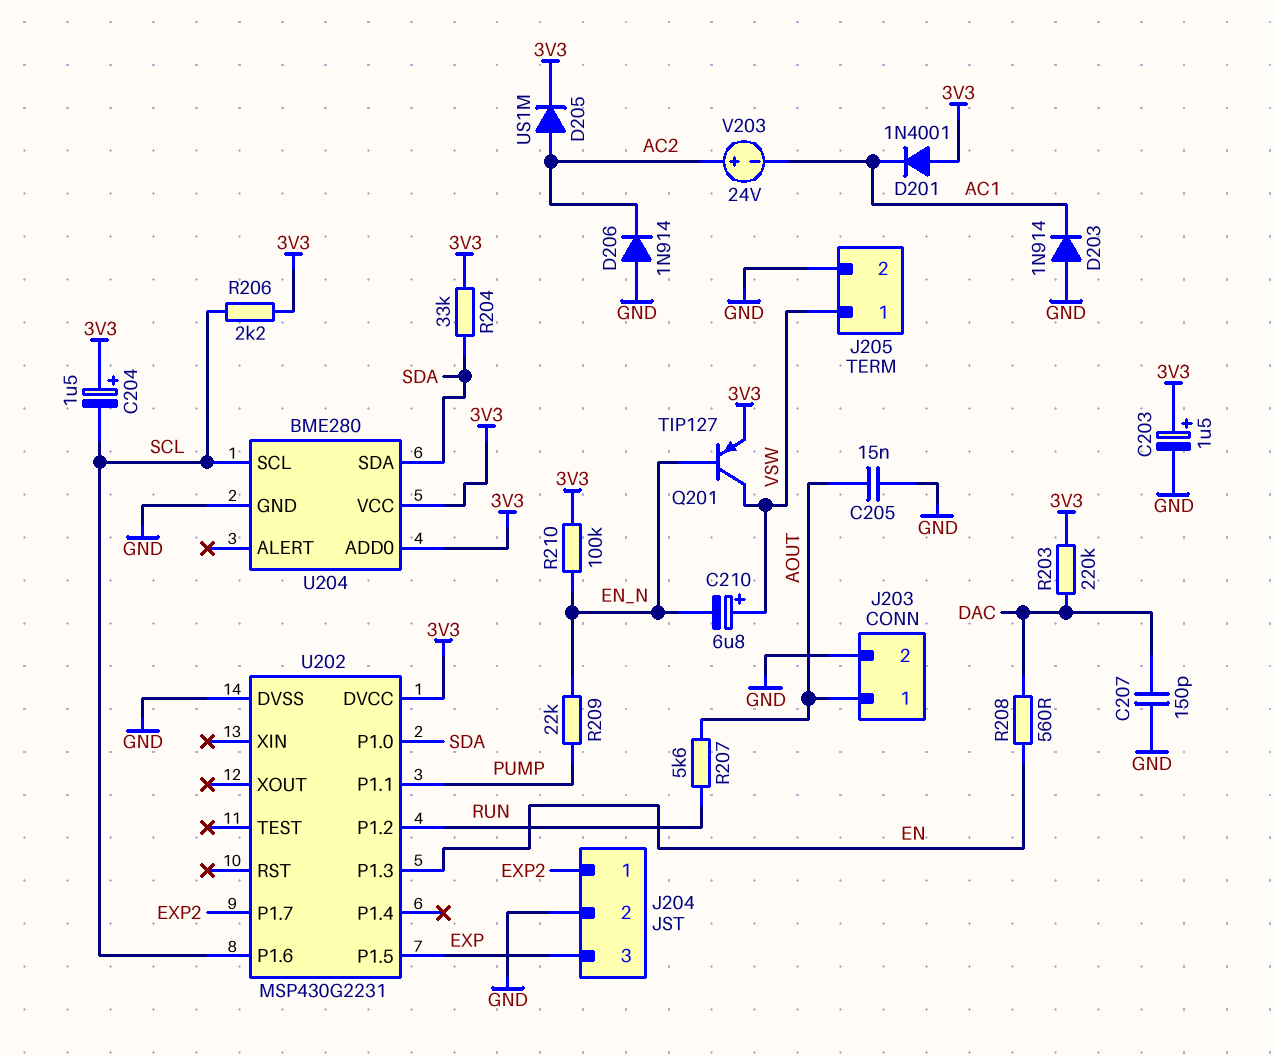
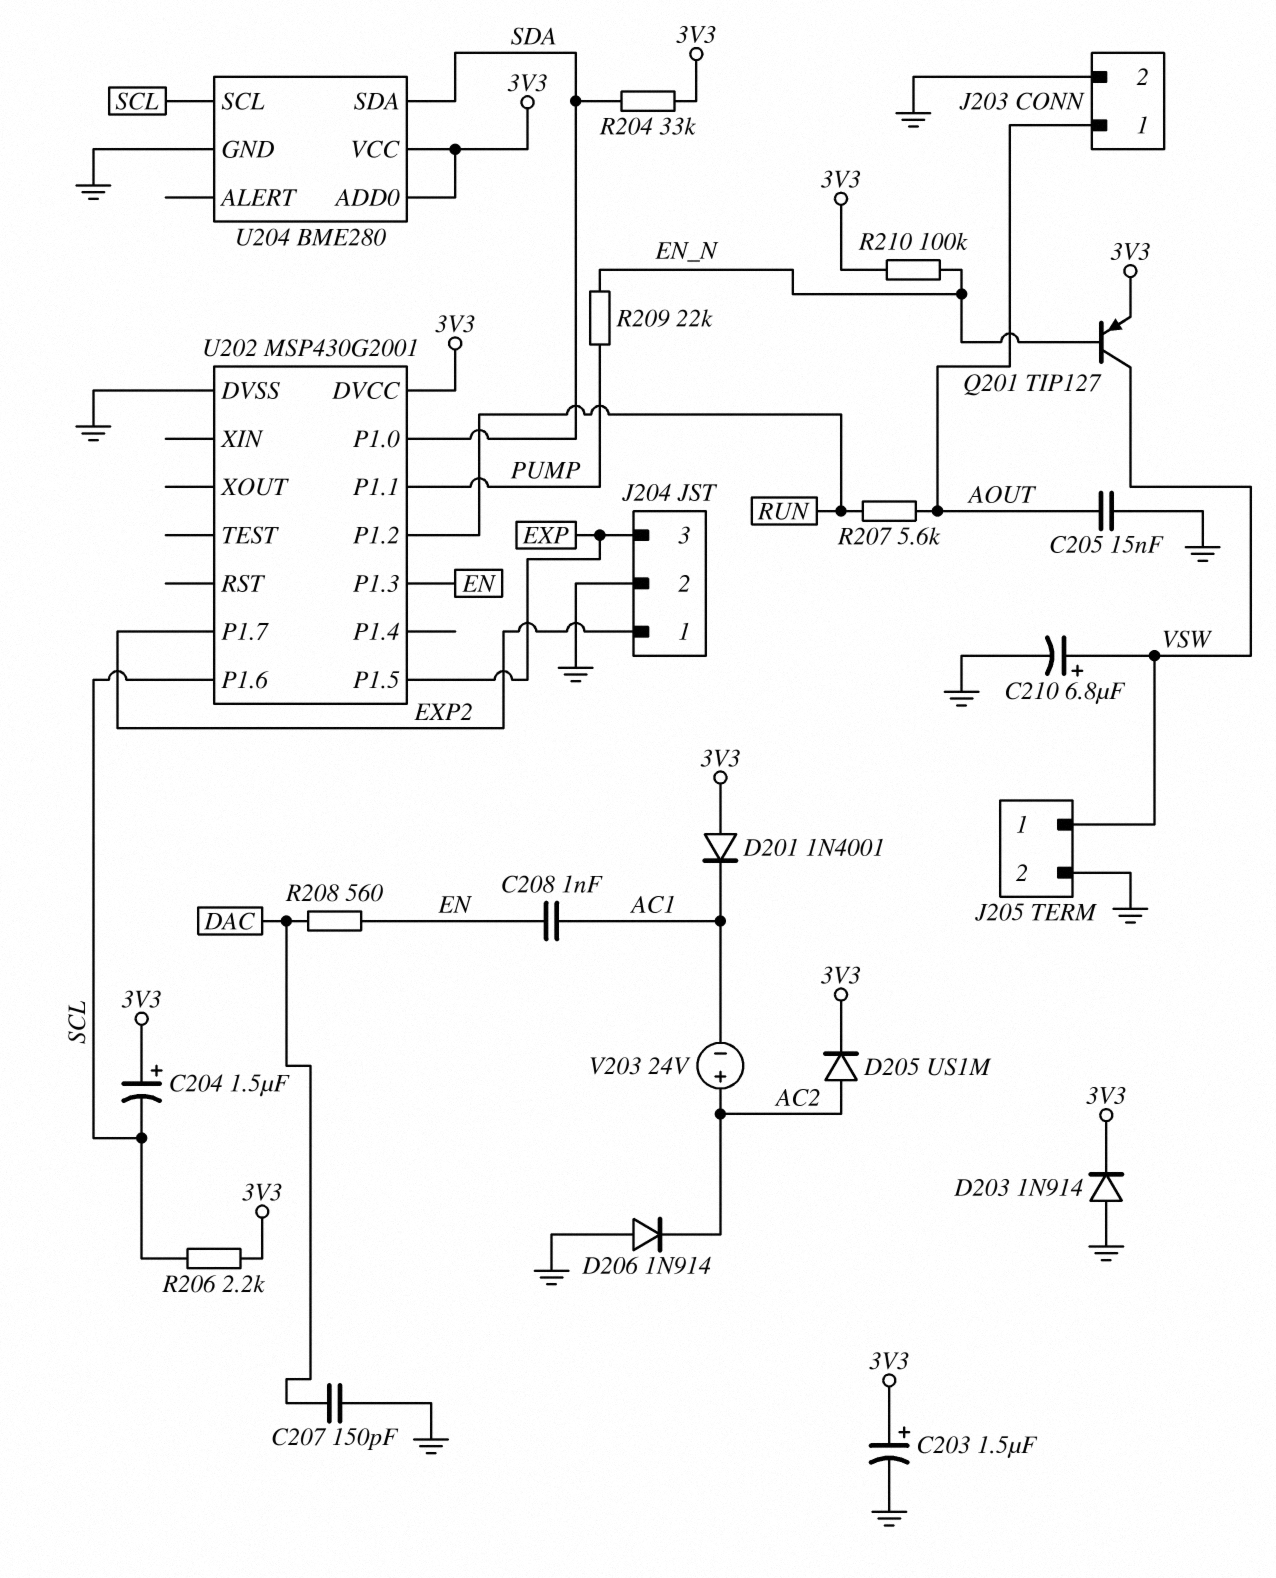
C208: none -> 1nF (AC1, EN)
C210: 6.8uF (plus VSW, minus EN_N) -> 6.8uF (plus VSW, minus GND)
D203: diode 1N914 (A GND, K AC1) -> diode 1N914 (A GND, K 3V3)
R203: 220k (3V3, DAC) -> none
U202: MSP430G2231 -> MSP430G2001

